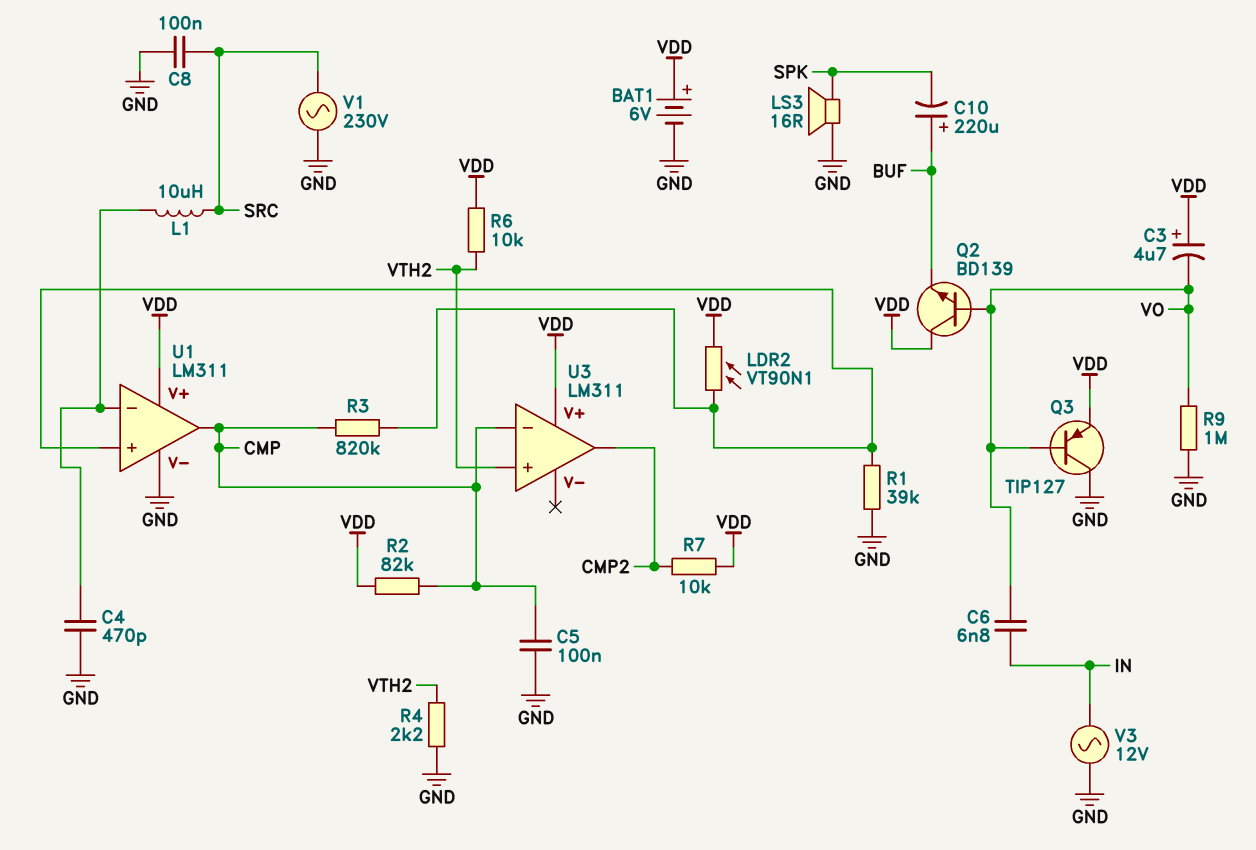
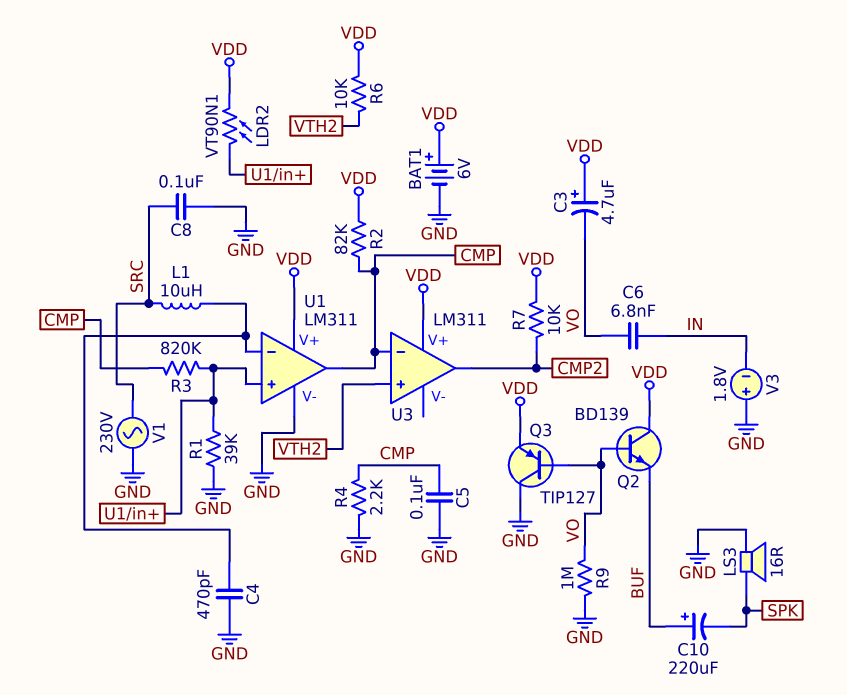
R4: 2.2k (GND, VTH2) -> 2.2k (CMP, GND)
V3: AC 12V (GND, IN) -> 1.8V (plus GND, minus IN)

